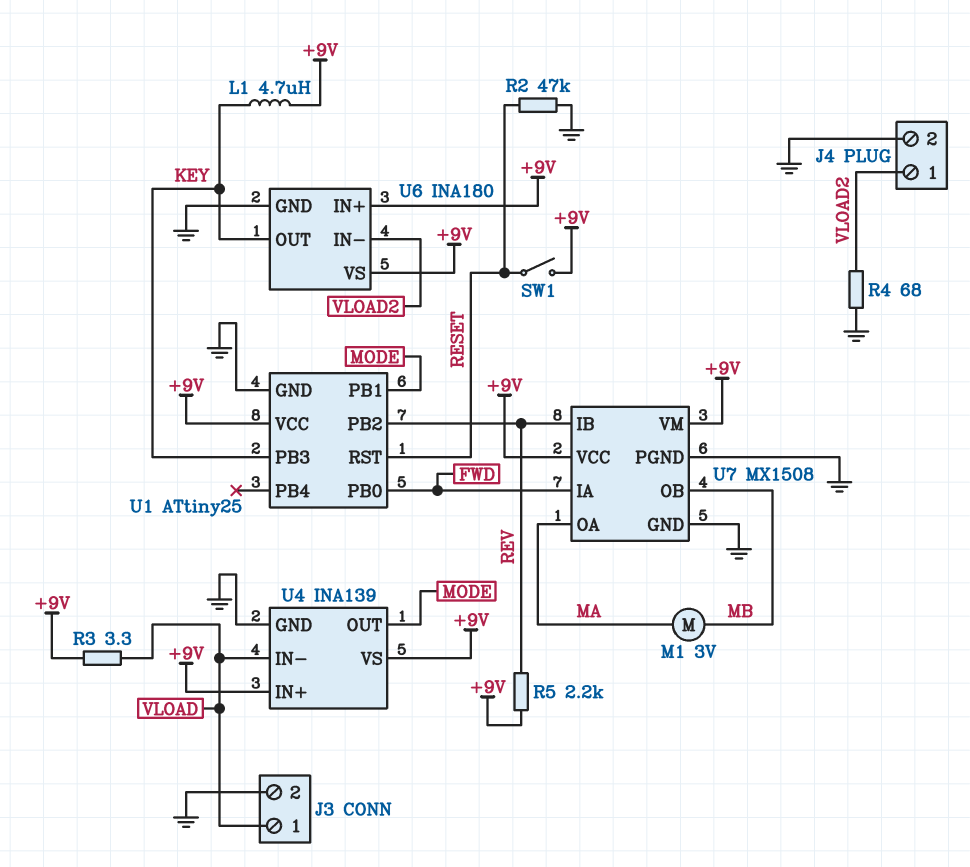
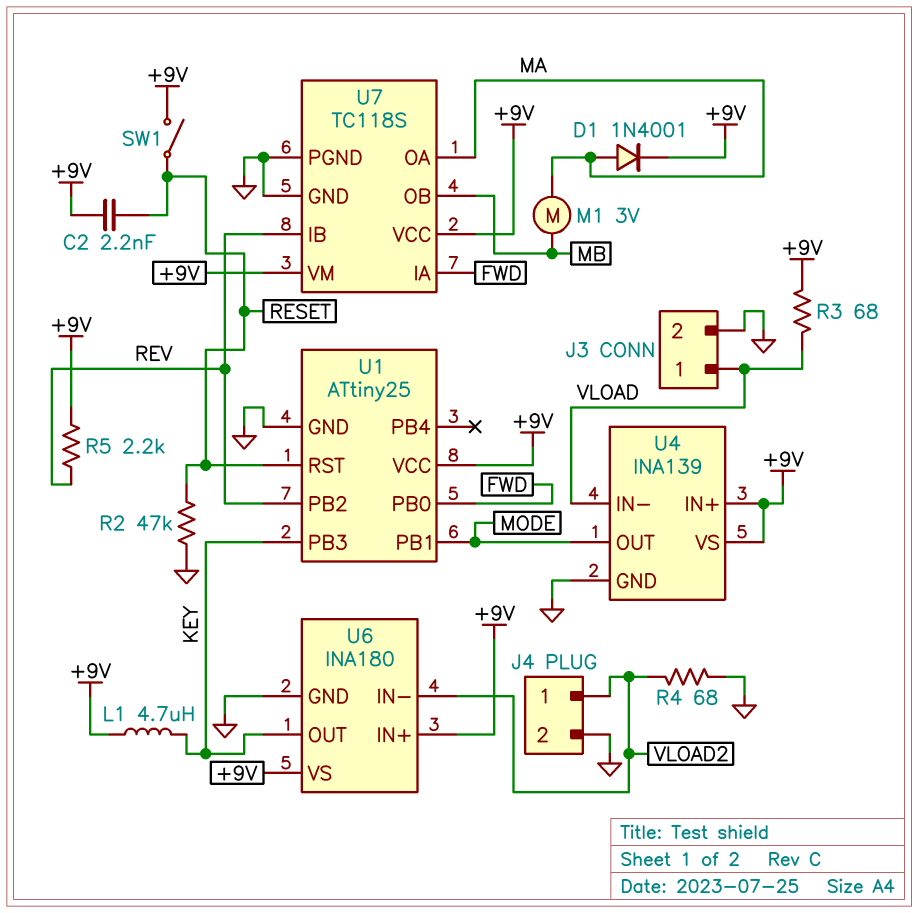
C2: none -> 2.2nF (+9V, RESET)
D1: none -> diode 1N4001 (A MA, K +9V)
R3: 3.3 (+9V, VLOAD) -> 68 (+9V, VLOAD)
U7: MX1508 -> TC118S

